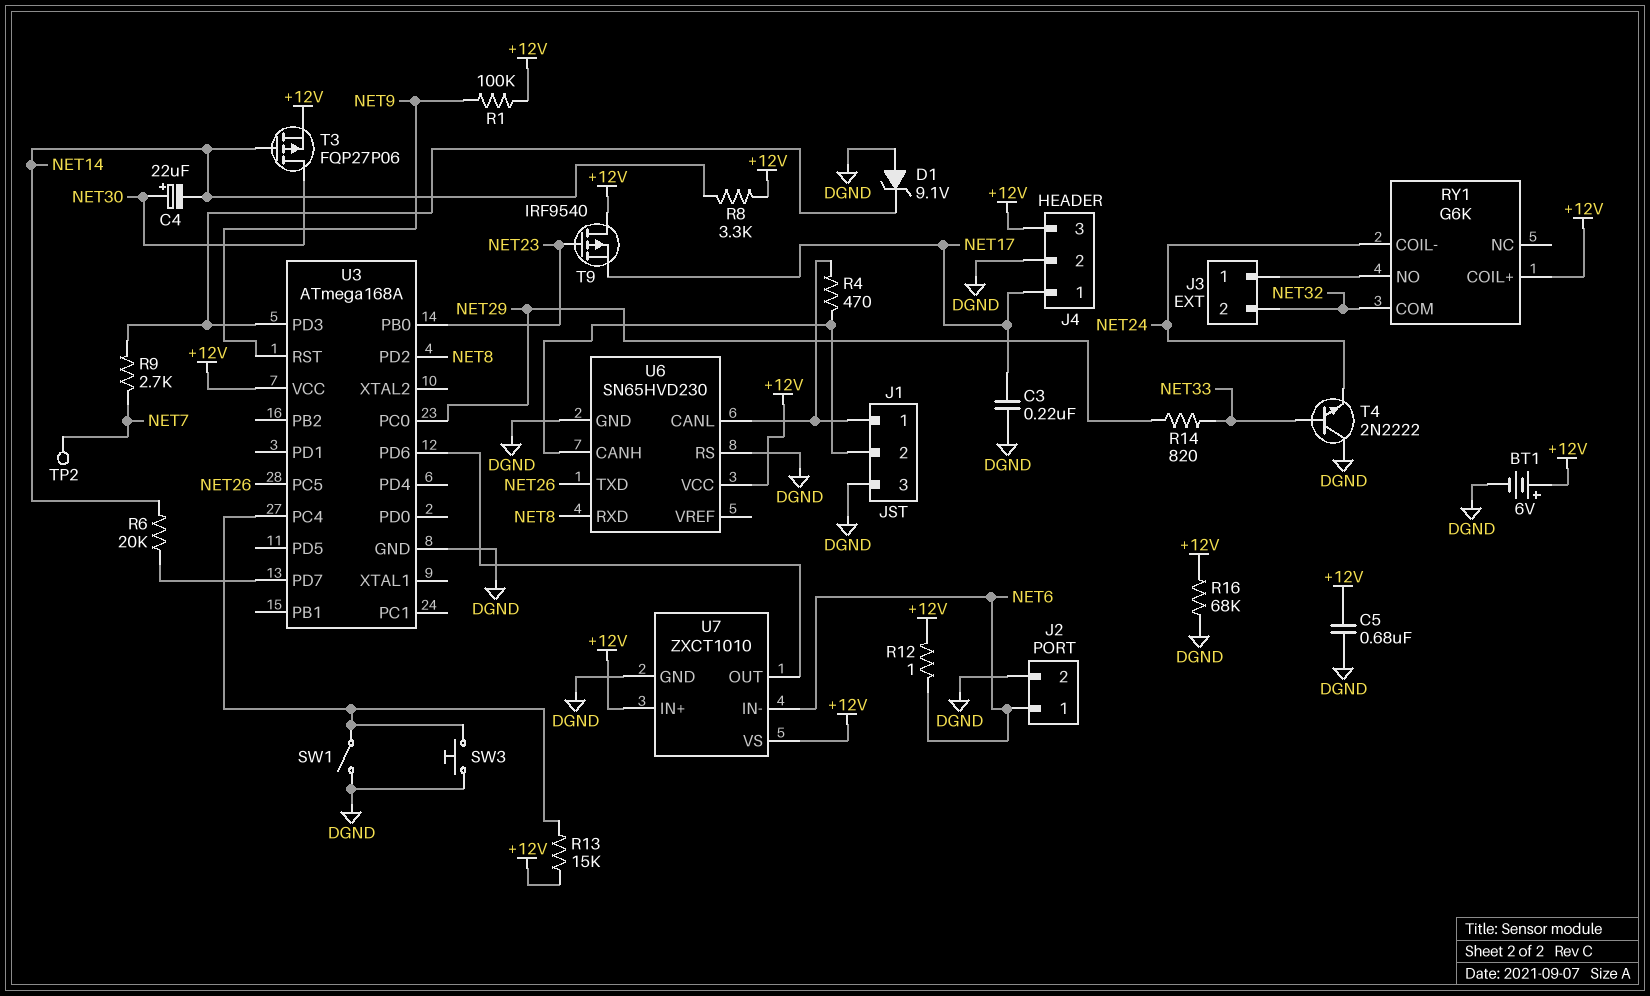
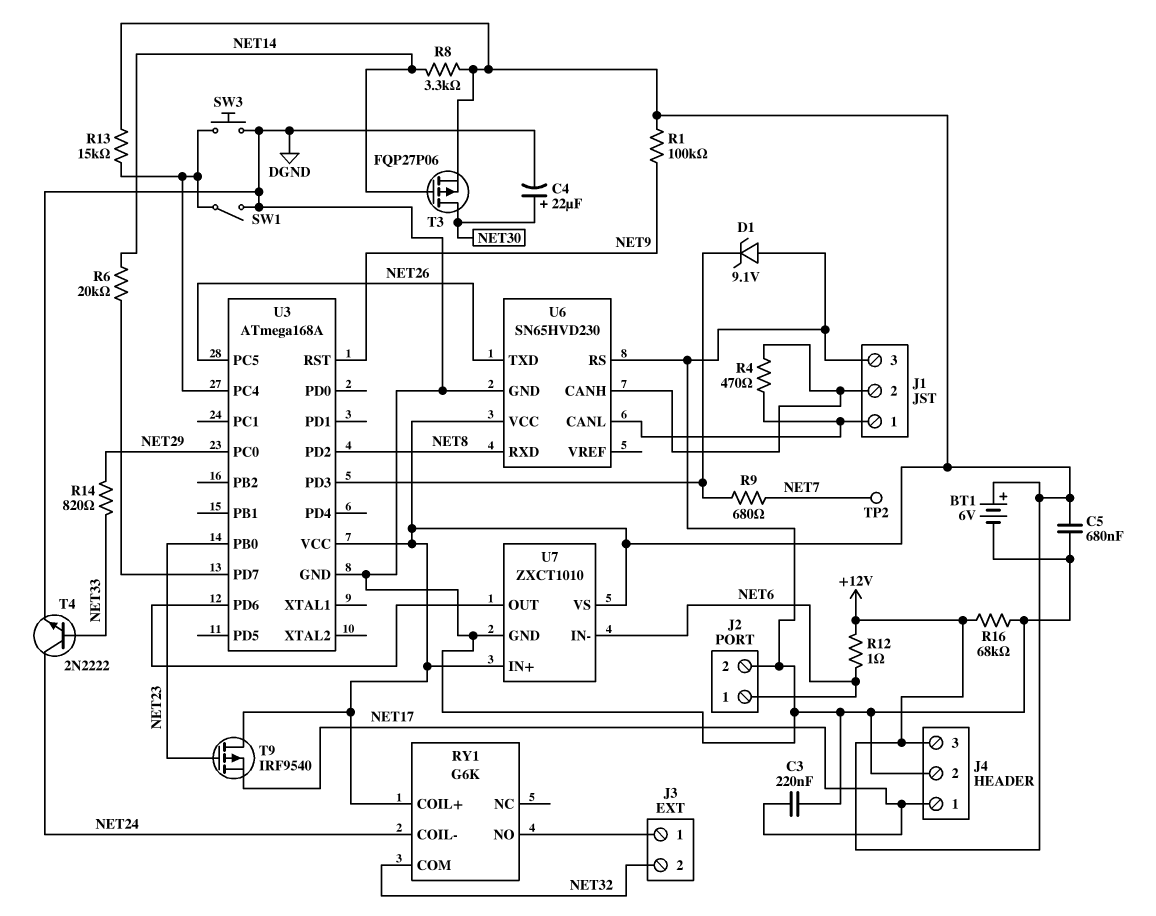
C4: 22uF (plus NET30, minus NET14) -> 22uF (plus NET30, minus DGND)
R9: 2.7k (NET7, U3/PD3) -> 680 (NET7, U3/PD3)
T4: NPN 2N2222 (B NET33, C DGND, E NET24) -> NPN 2N2222 (B NET33, C NET24, E DGND)

